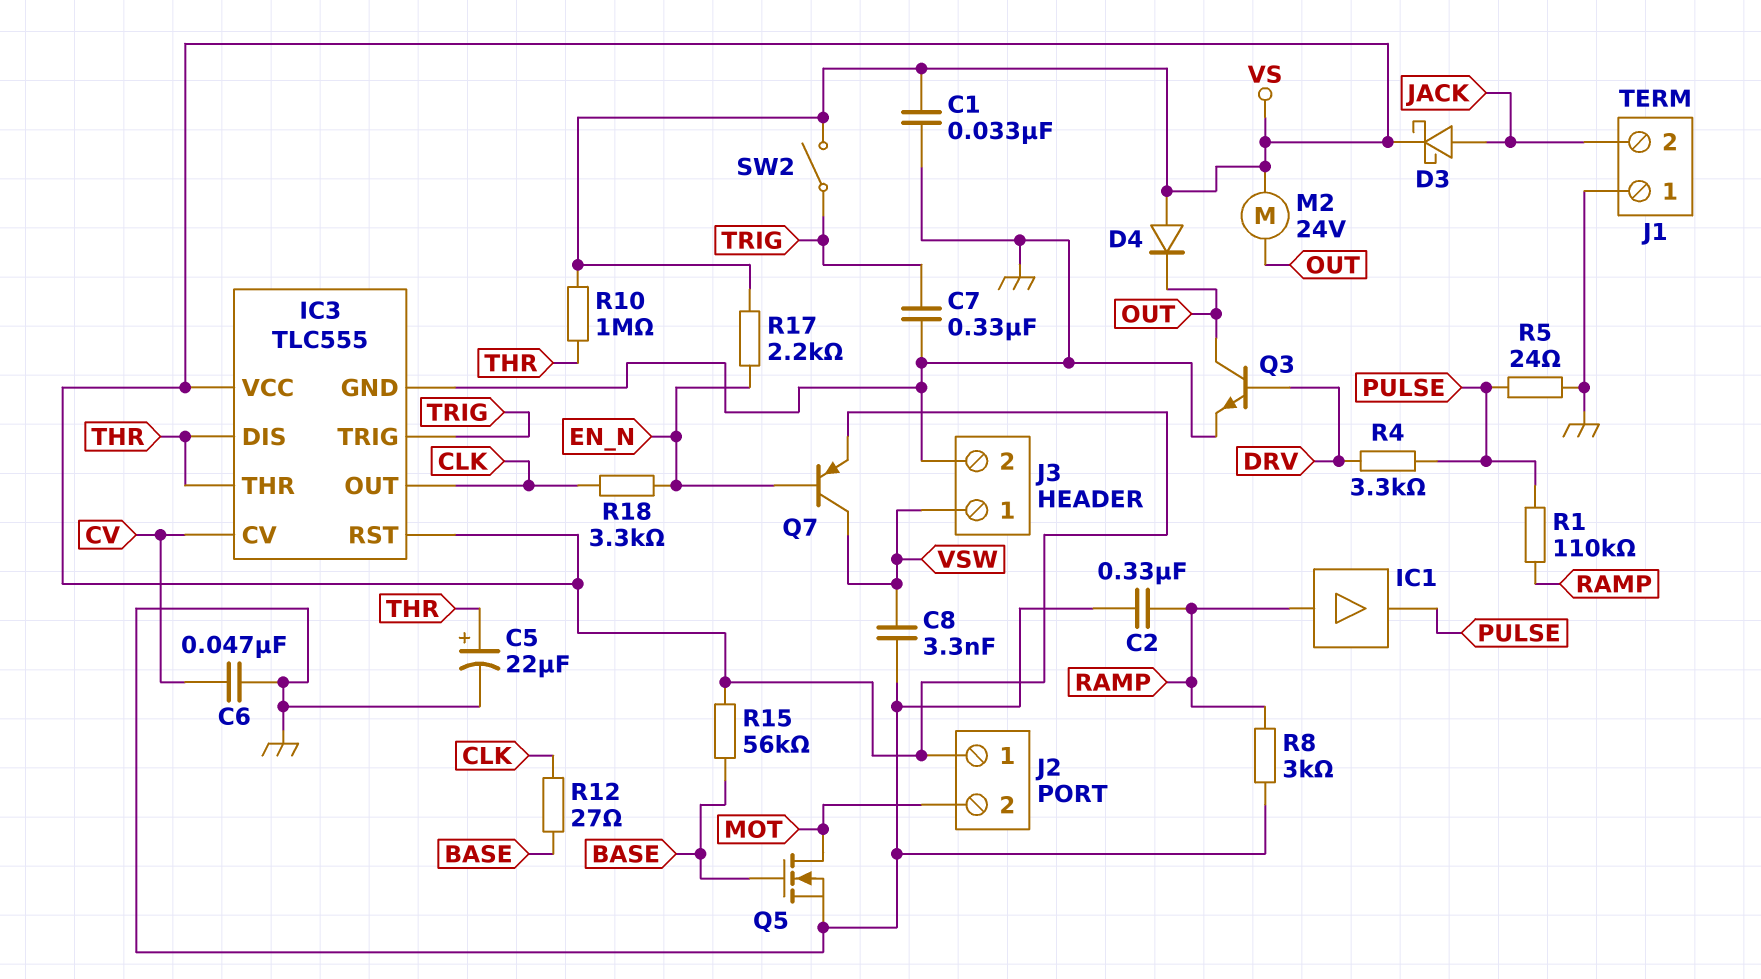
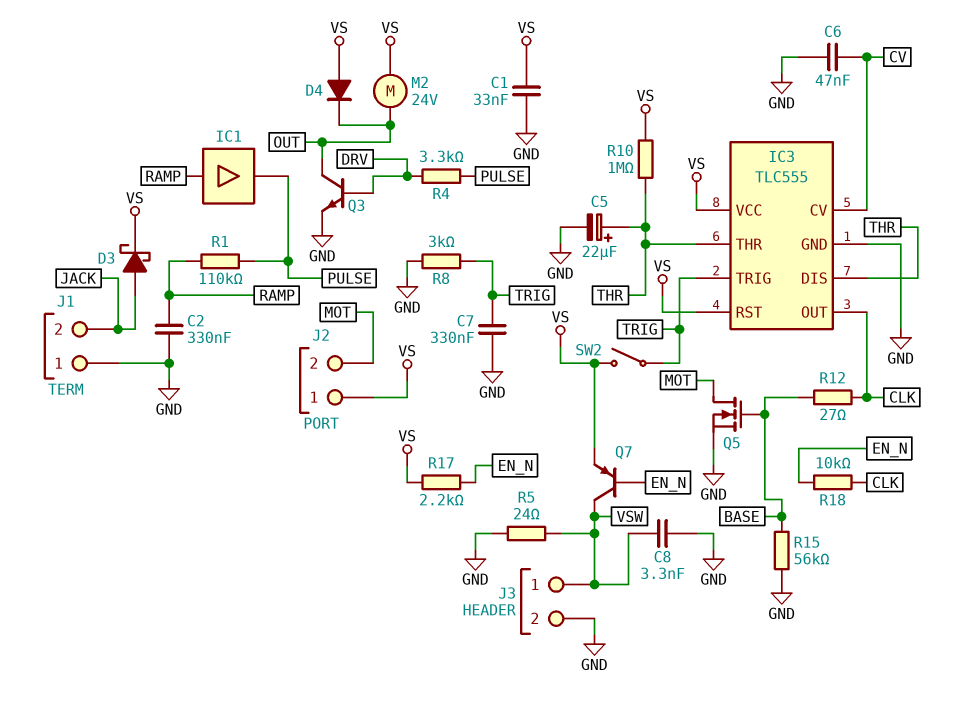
R5: 24 (GND, PULSE) -> 24 (GND, VSW)
R8: 3k (GND, RAMP) -> 3k (GND, TRIG)
R15: 56k (BASE, VS) -> 56k (BASE, GND)
R18: 3.3k (CLK, EN_N) -> 10k (CLK, EN_N)

